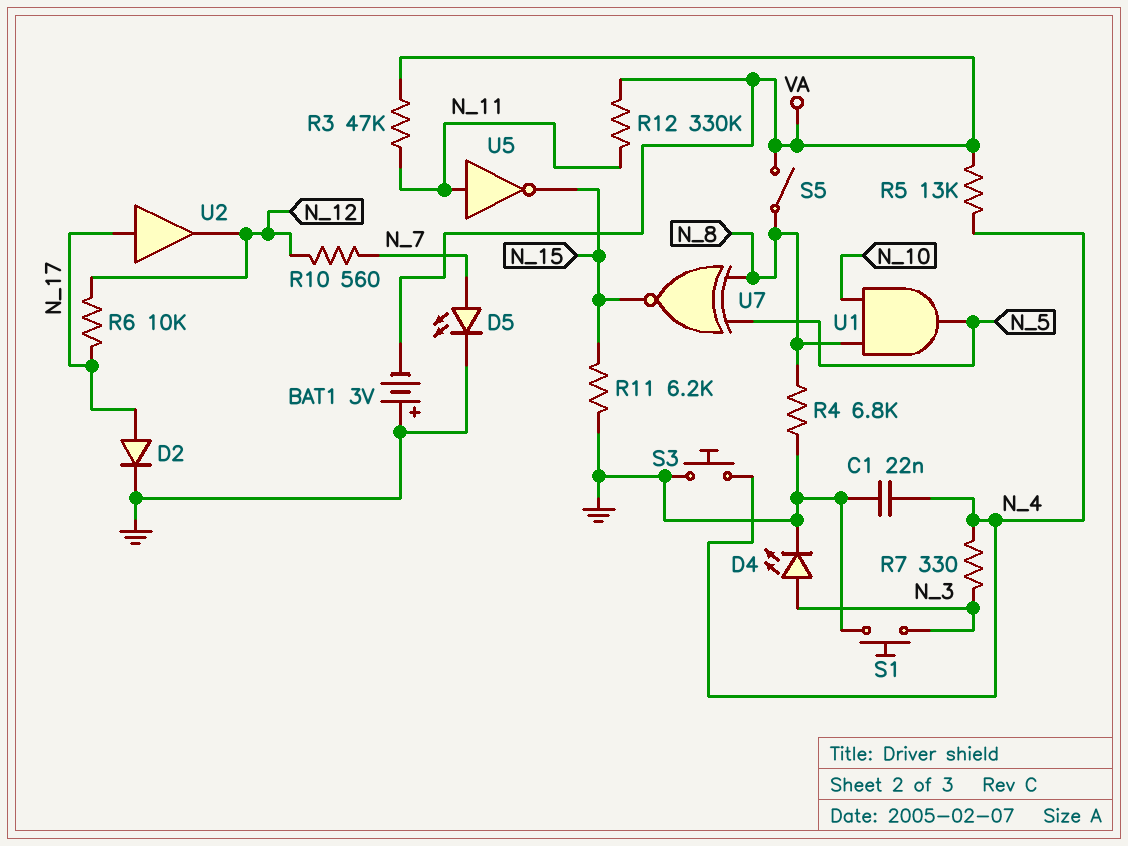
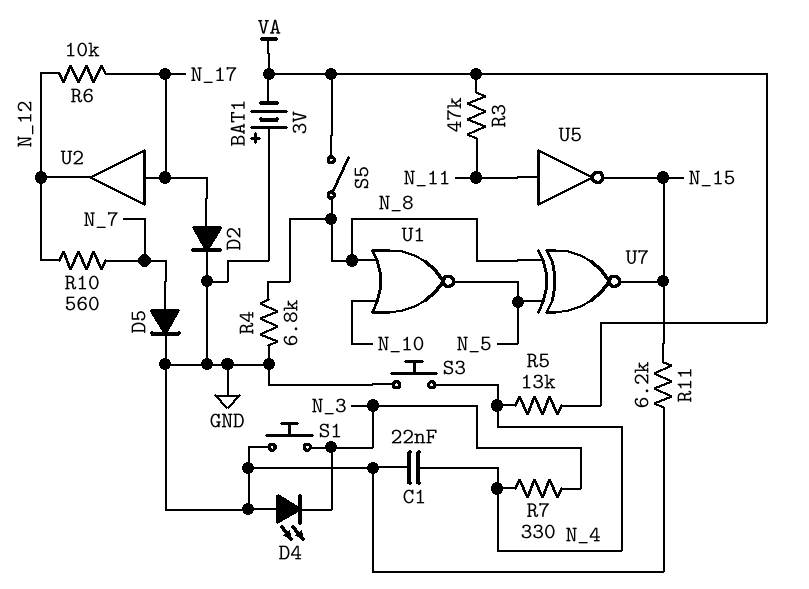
D4: LED (A N_3, K GND) -> LED (A GND, K N_3)
D5: LED (A N_7, K GND) -> diode (A N_7, K GND)
R12: 330k (N_11, VA) -> none
U1: AND (in N_8, in N_10, out N_5) -> NOR (in N_8, in N_10, out N_5)

